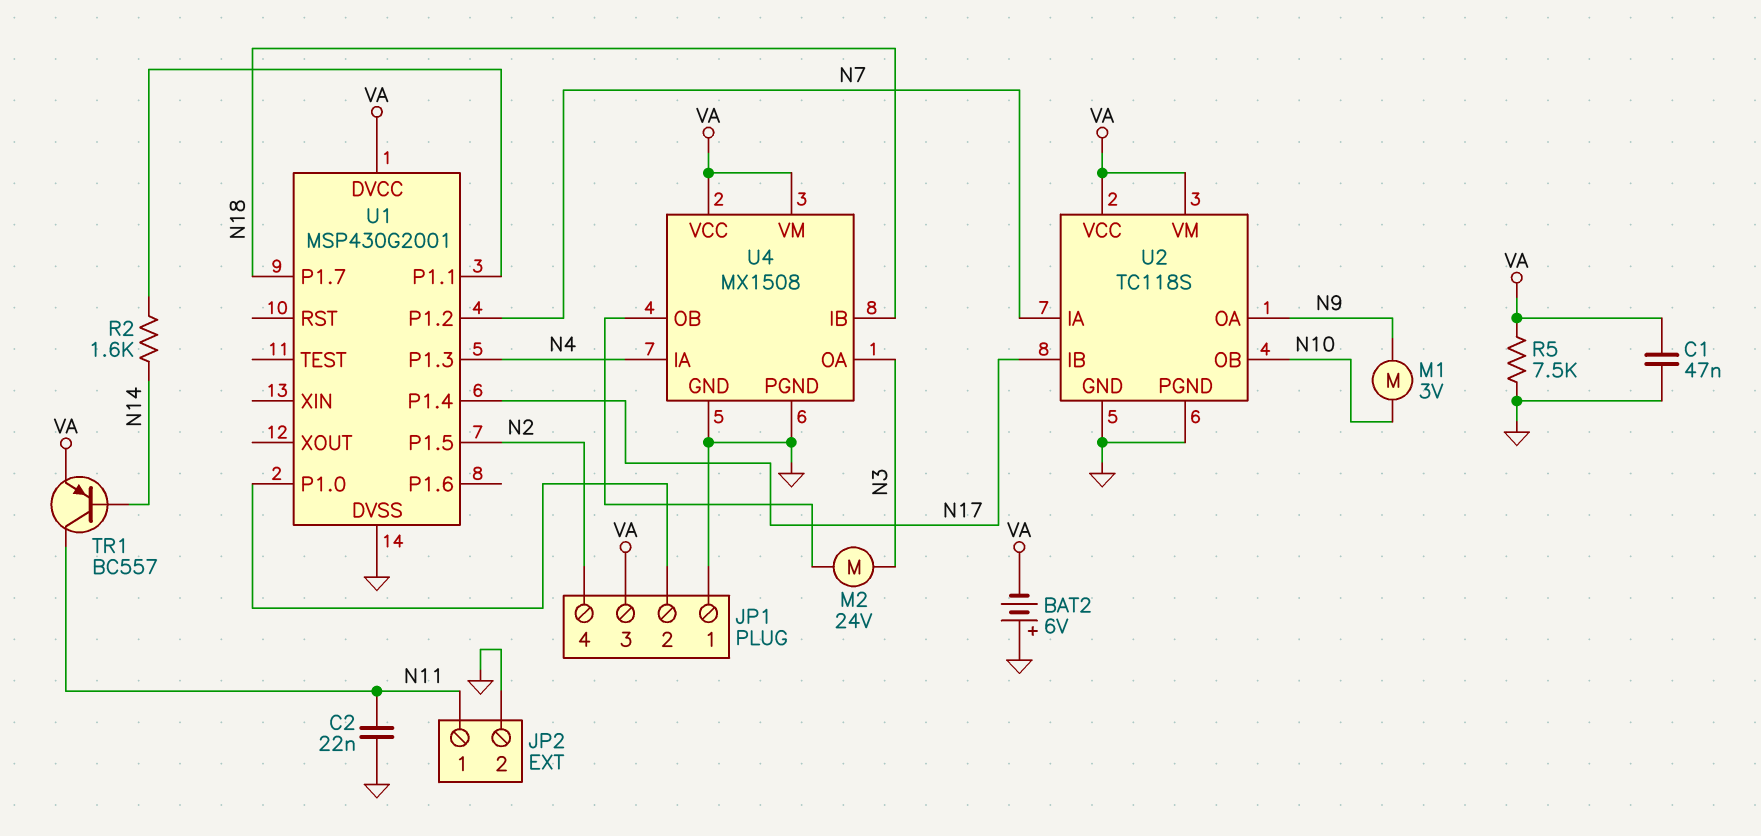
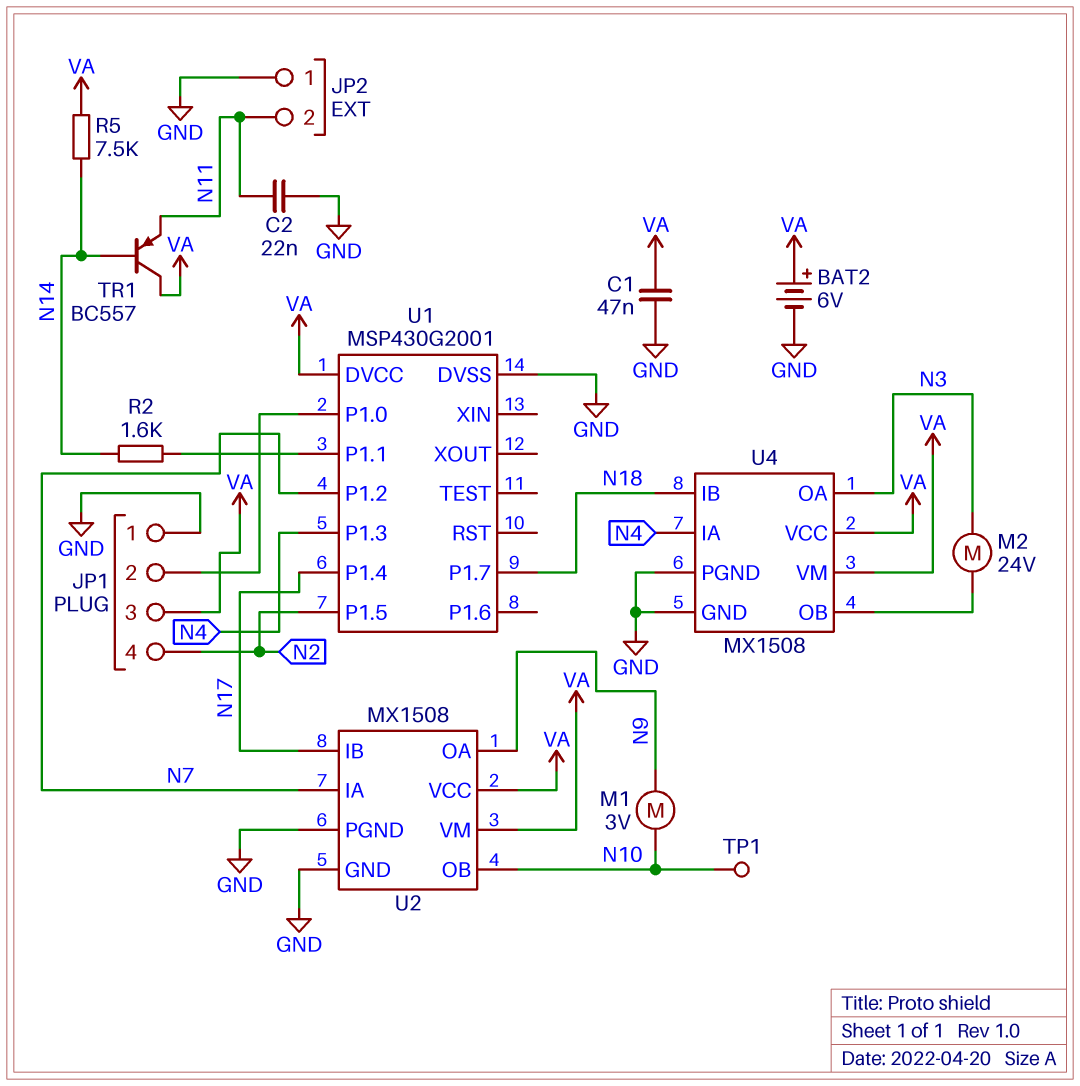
BAT2: 6V (plus GND, minus VA) -> 6V (plus VA, minus GND)
JP2 pin 1: N11 -> GND
JP2 pin 2: GND -> N11
R5: 7.5k (GND, VA) -> 7.5k (N14, VA)
TP1: none -> test point (N10)
TR1: PNP BC557 (B N14, C N11, E VA) -> PNP BC557 (B N14, C VA, E N11)
U2: TC118S -> MX1508

